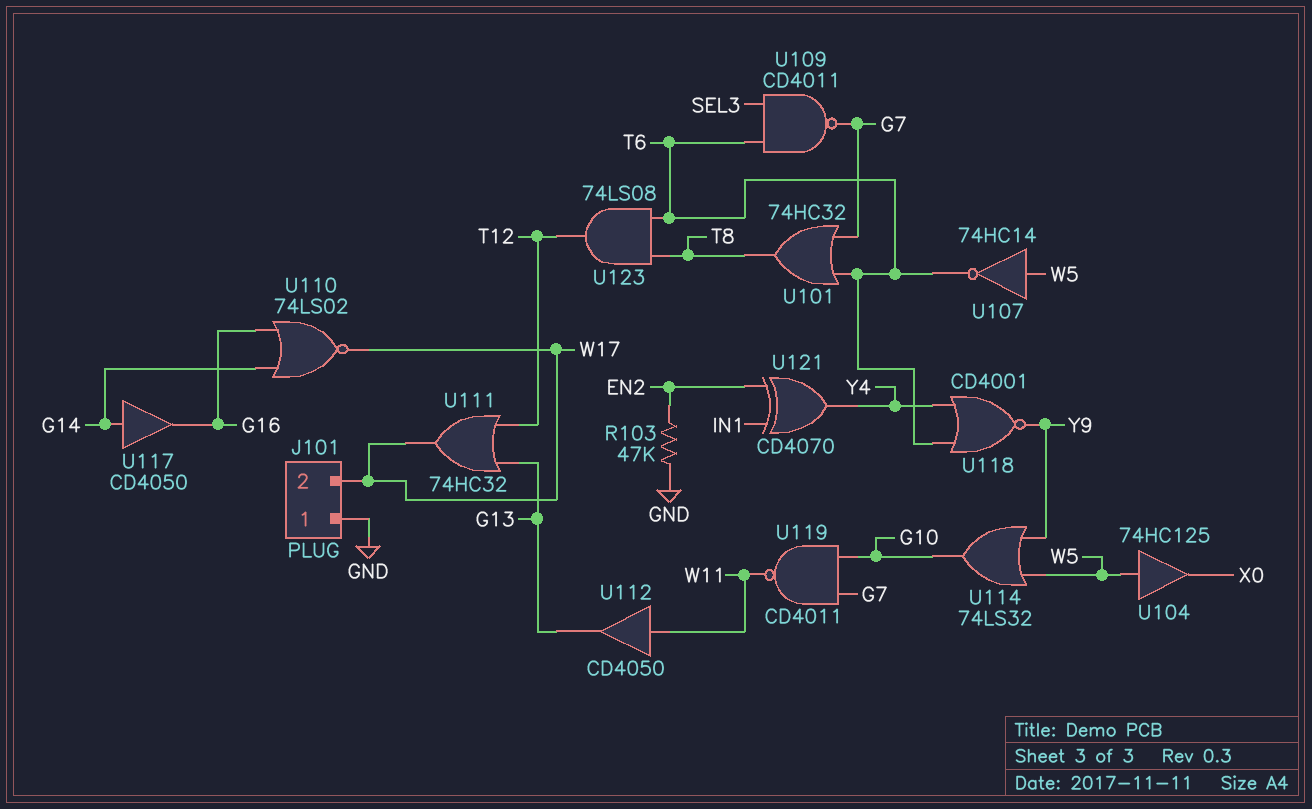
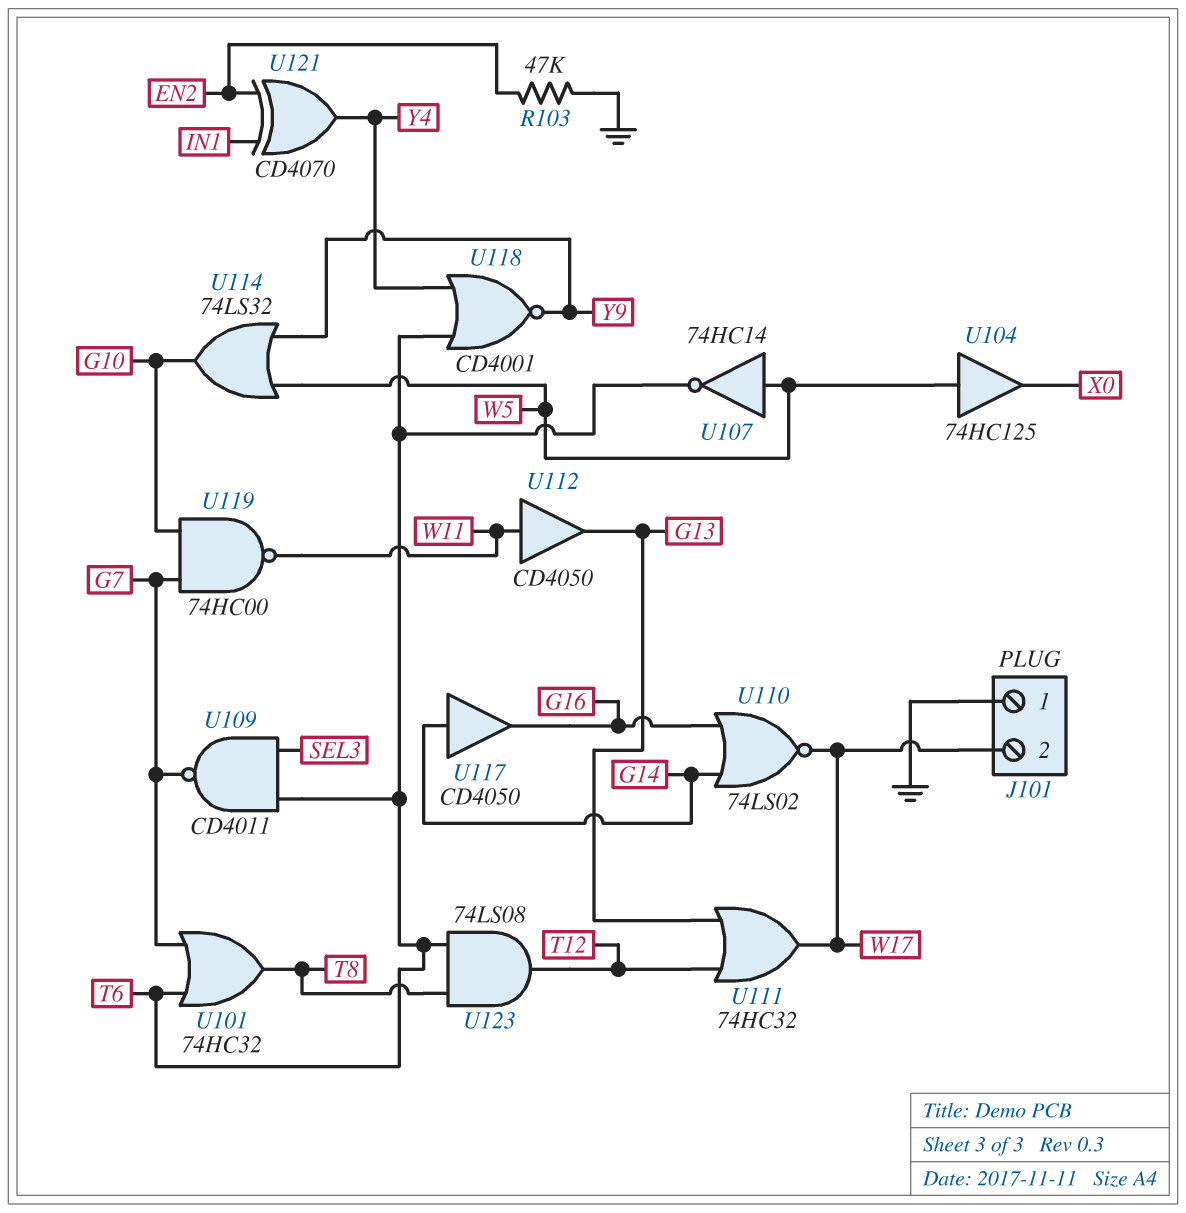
U119: NAND CD4011 (in G7, in G10, out W11) -> NAND 74HC00 (in G7, in G10, out W11)

